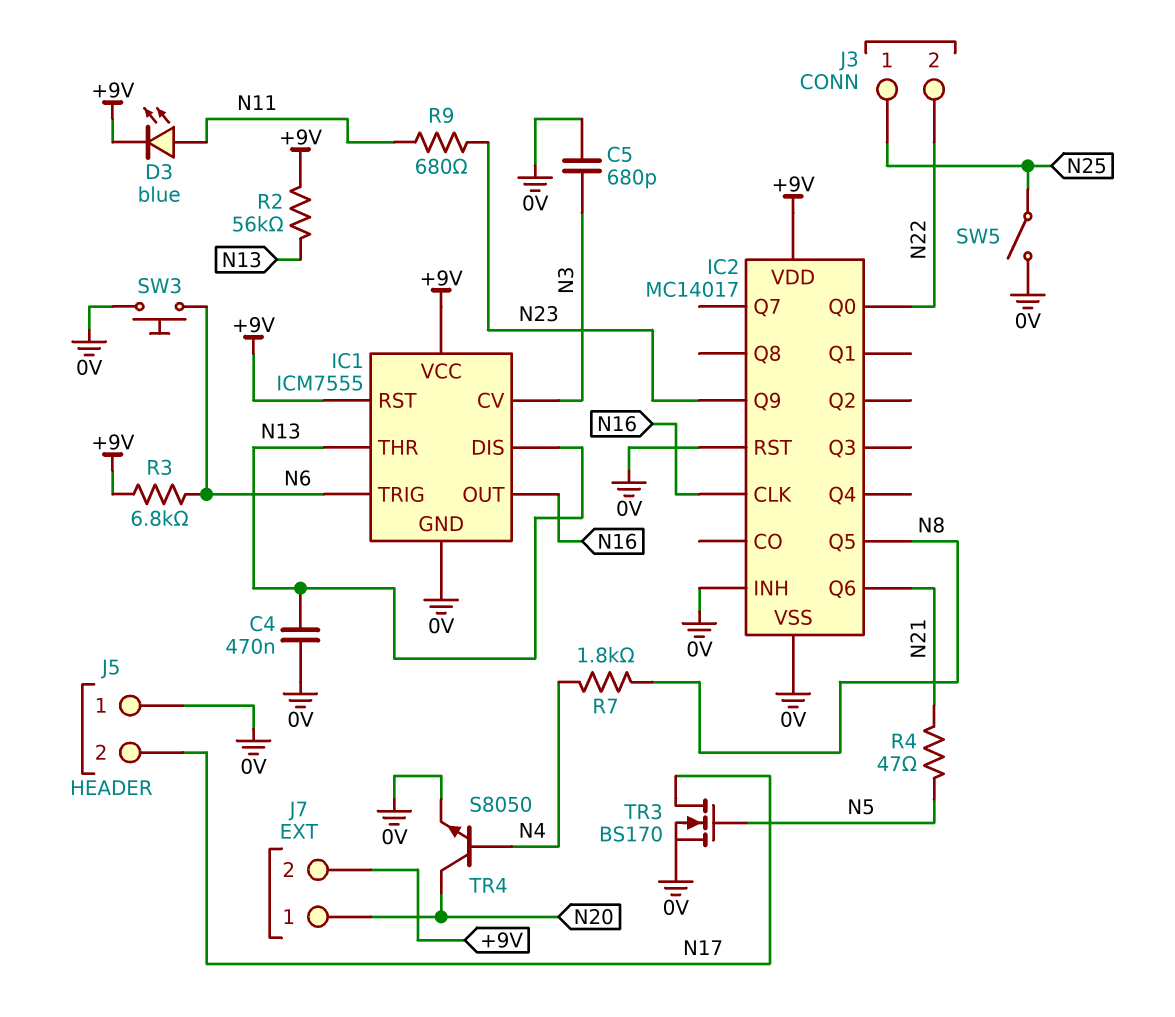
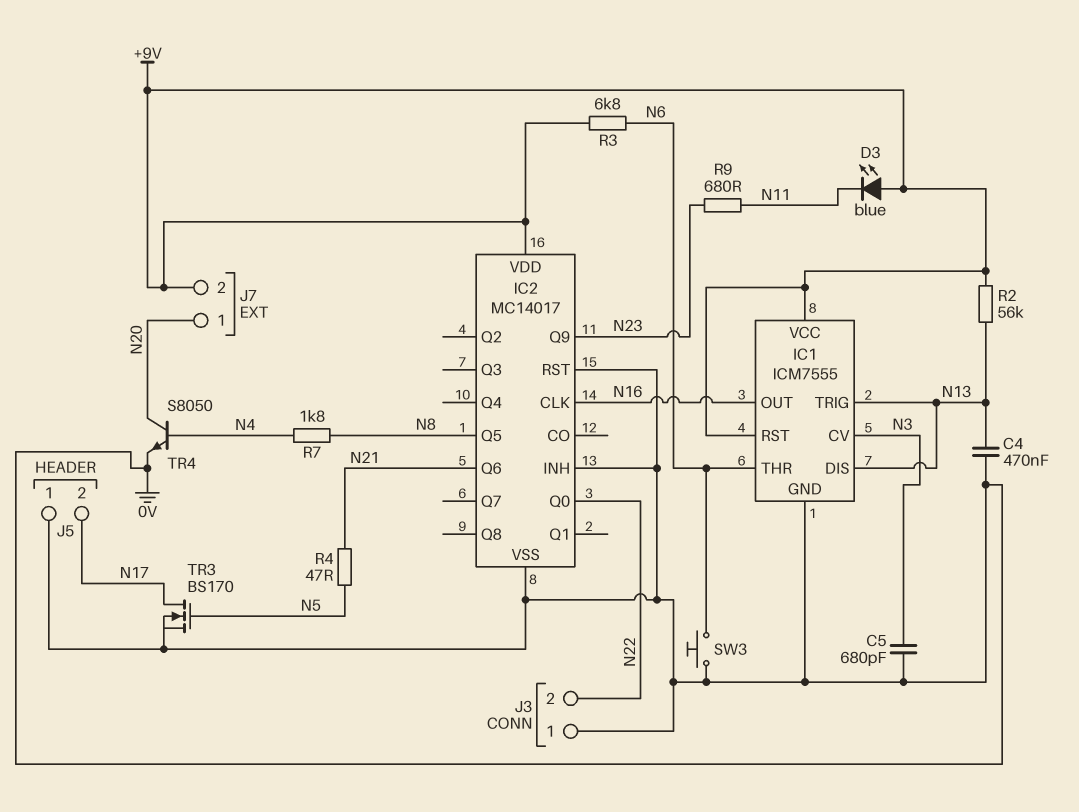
D3: LED blue (A N11, K +9V) -> LED blue (A +9V, K N11)
IC1 pin THR: N13 -> N6
IC1 pin TRIG: N6 -> N13
J3 pin 1: N25 -> 0V
SW5: switch (0V, N25) -> none

